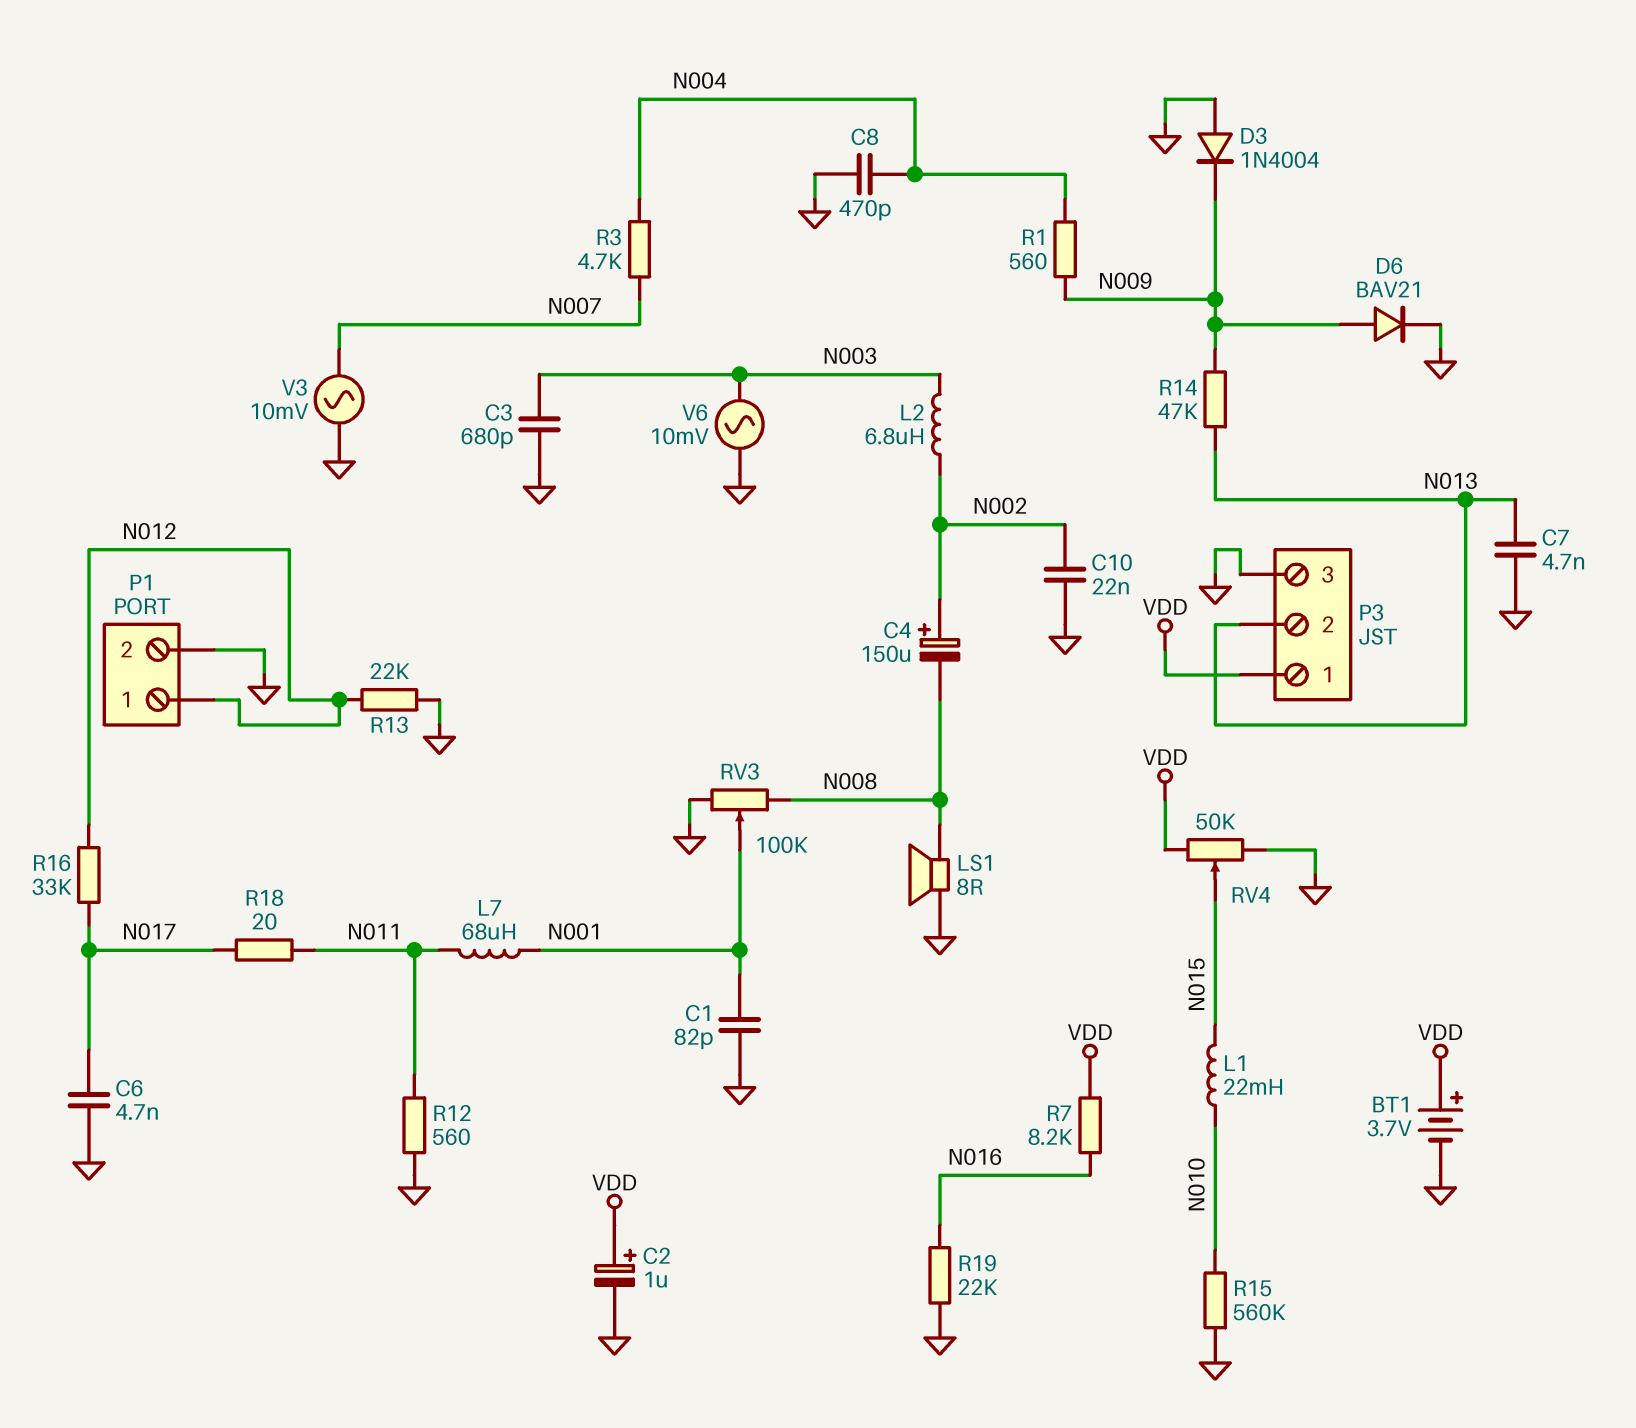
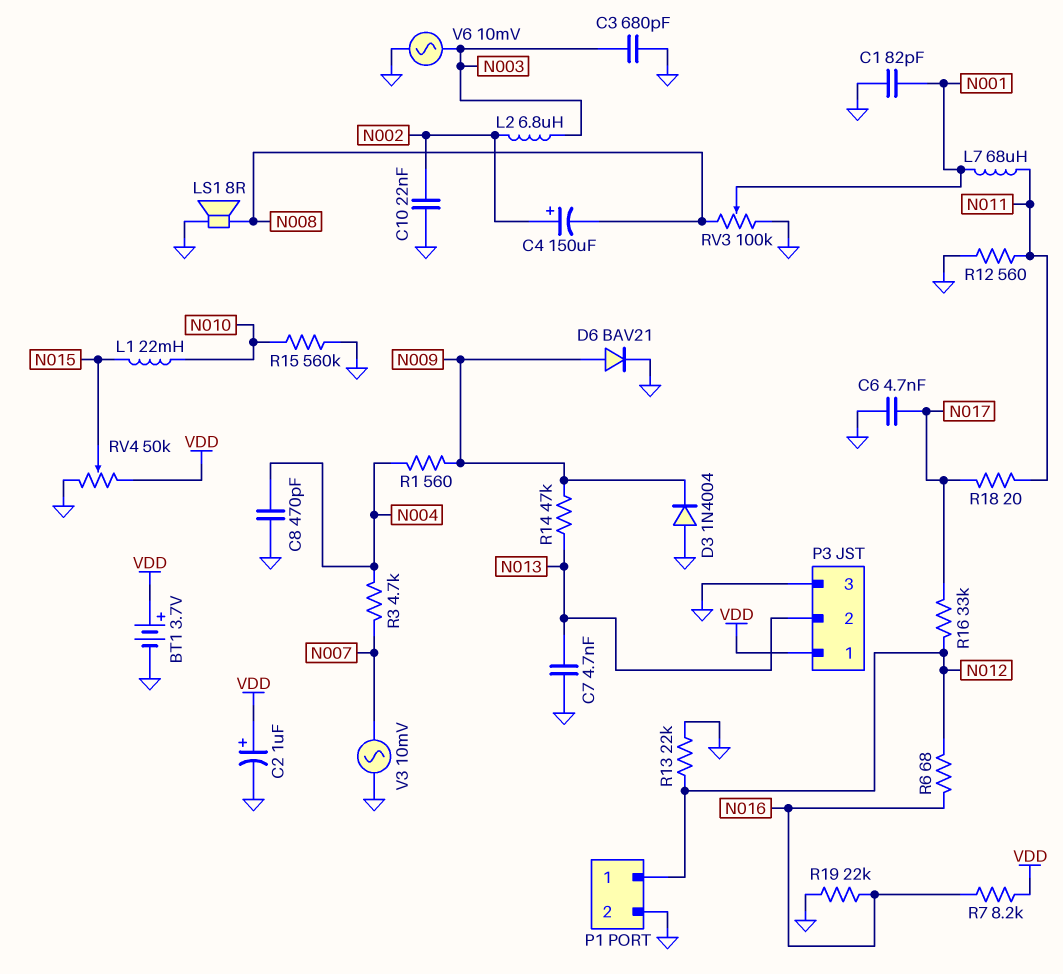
R6: none -> 68 (N012, N016)

